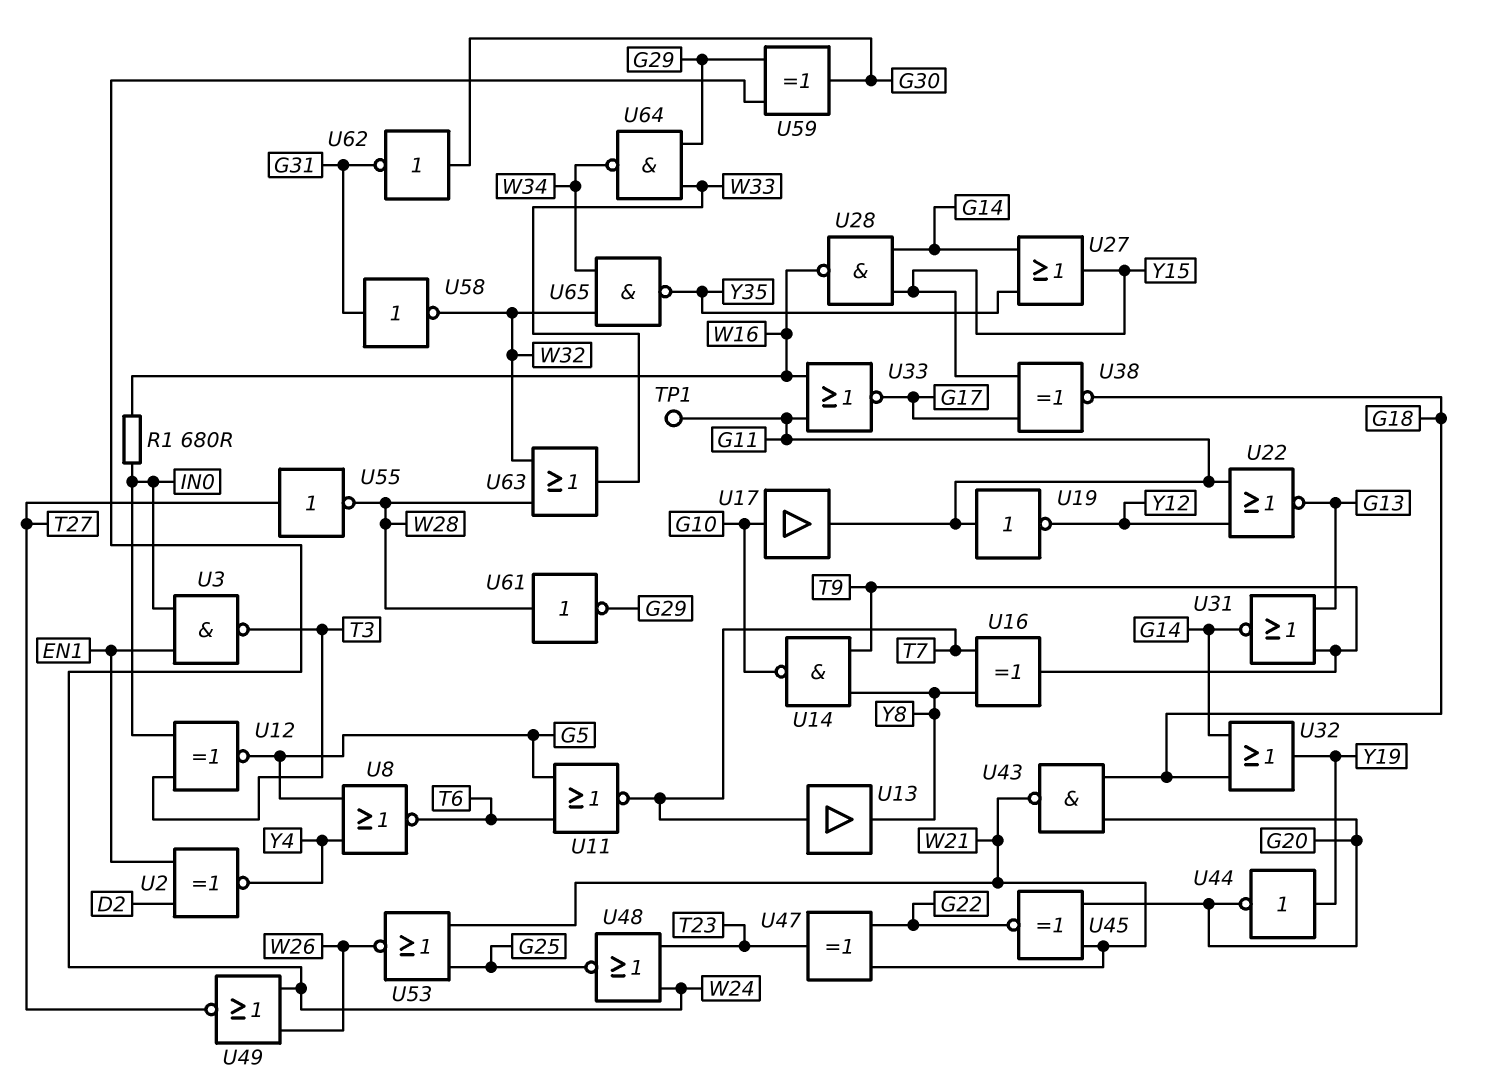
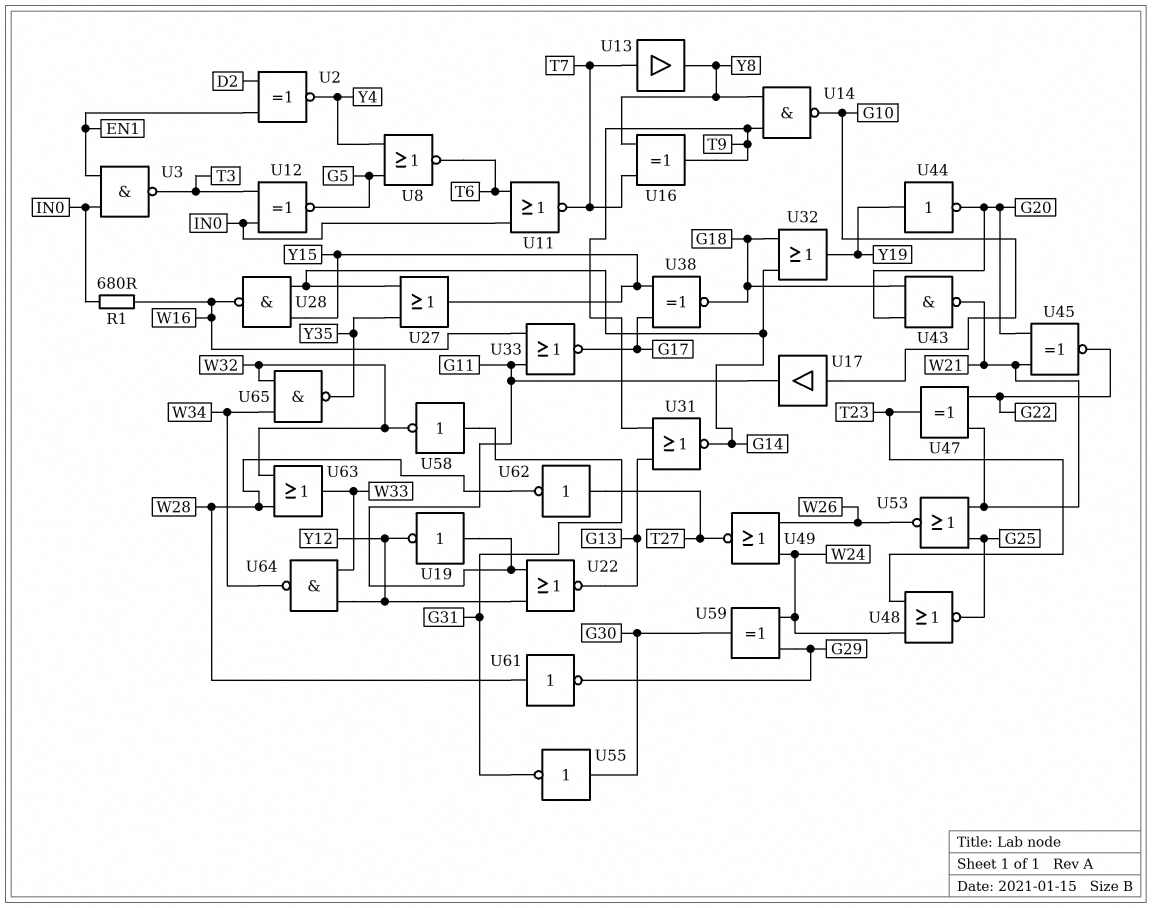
TP1: test point (G11) -> none
U11: NOR (in G5, in T6, out T7) -> NOR (in IN0, in T6, out T7)
U55: NOT (in T27, out W28) -> NOT (in G30, out G31)
U62: NOT (in G30, out G31) -> NOT (in T27, out W28)
U64: NAND (in G29, in W33, out W34) -> NAND (in W33, in Y12, out W34)

